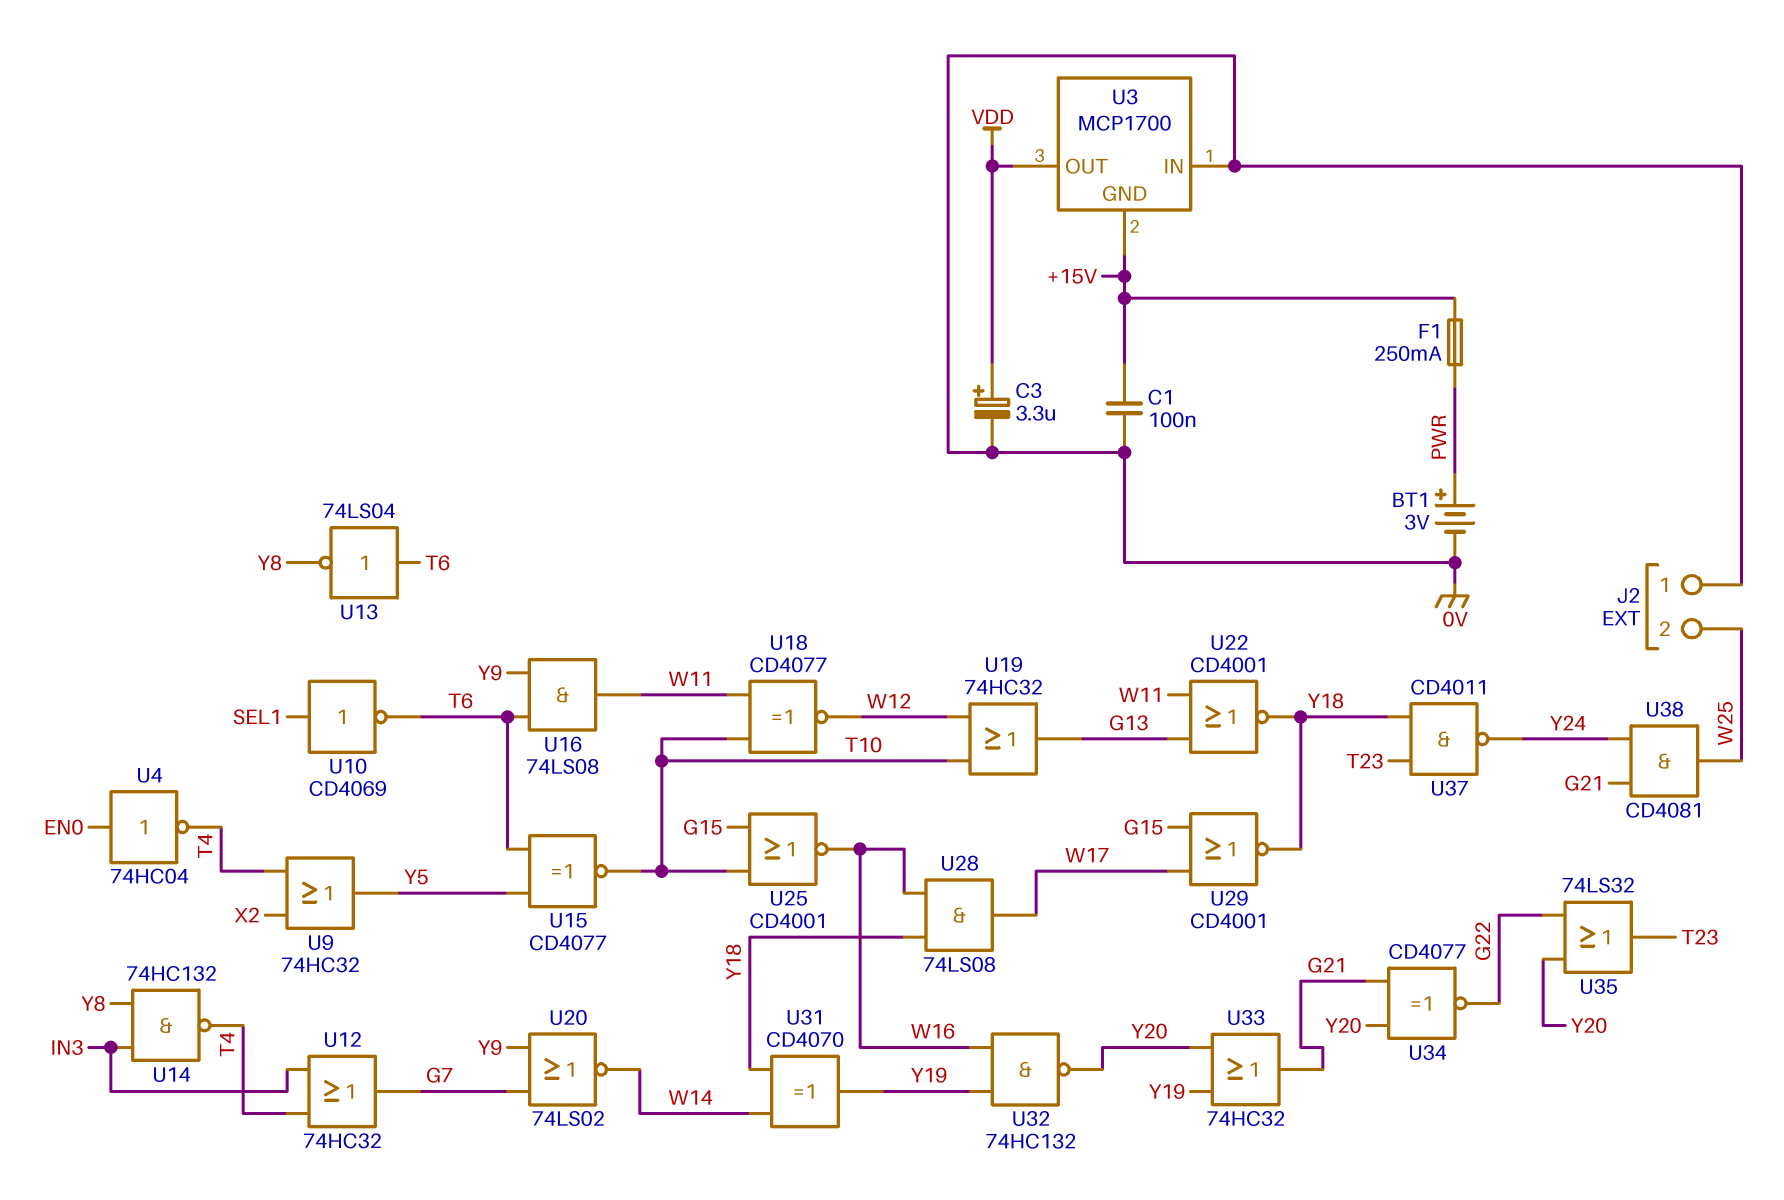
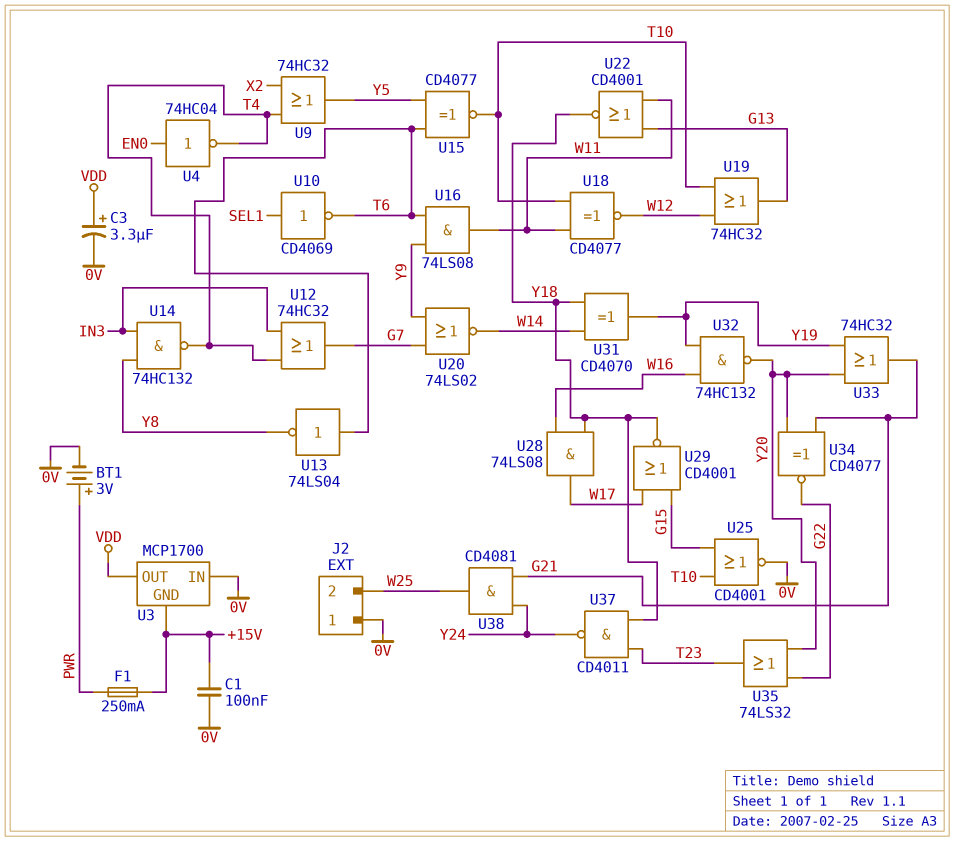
U25: NOR CD4001 (in G15, in T10, out W16) -> NOR CD4001 (in G15, in T10, out 0V)

